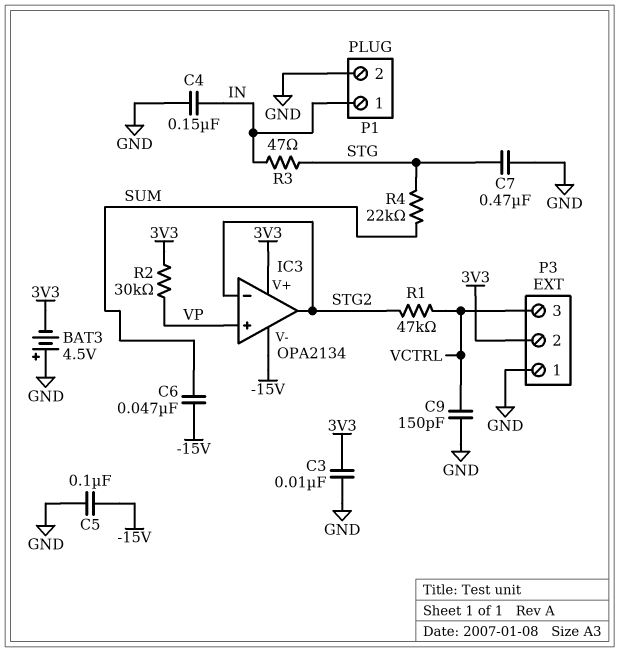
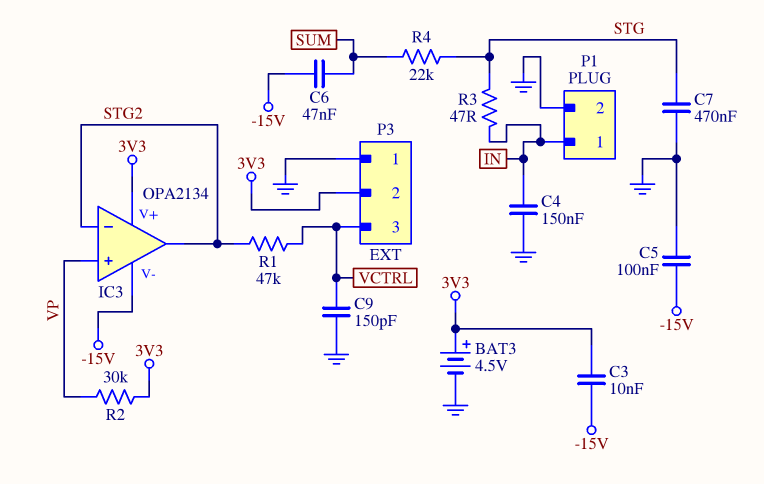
BAT3: 4.5V (plus GND, minus 3V3) -> 4.5V (plus 3V3, minus GND)
C3: 10nF (3V3, GND) -> 10nF (-15V, 3V3)

